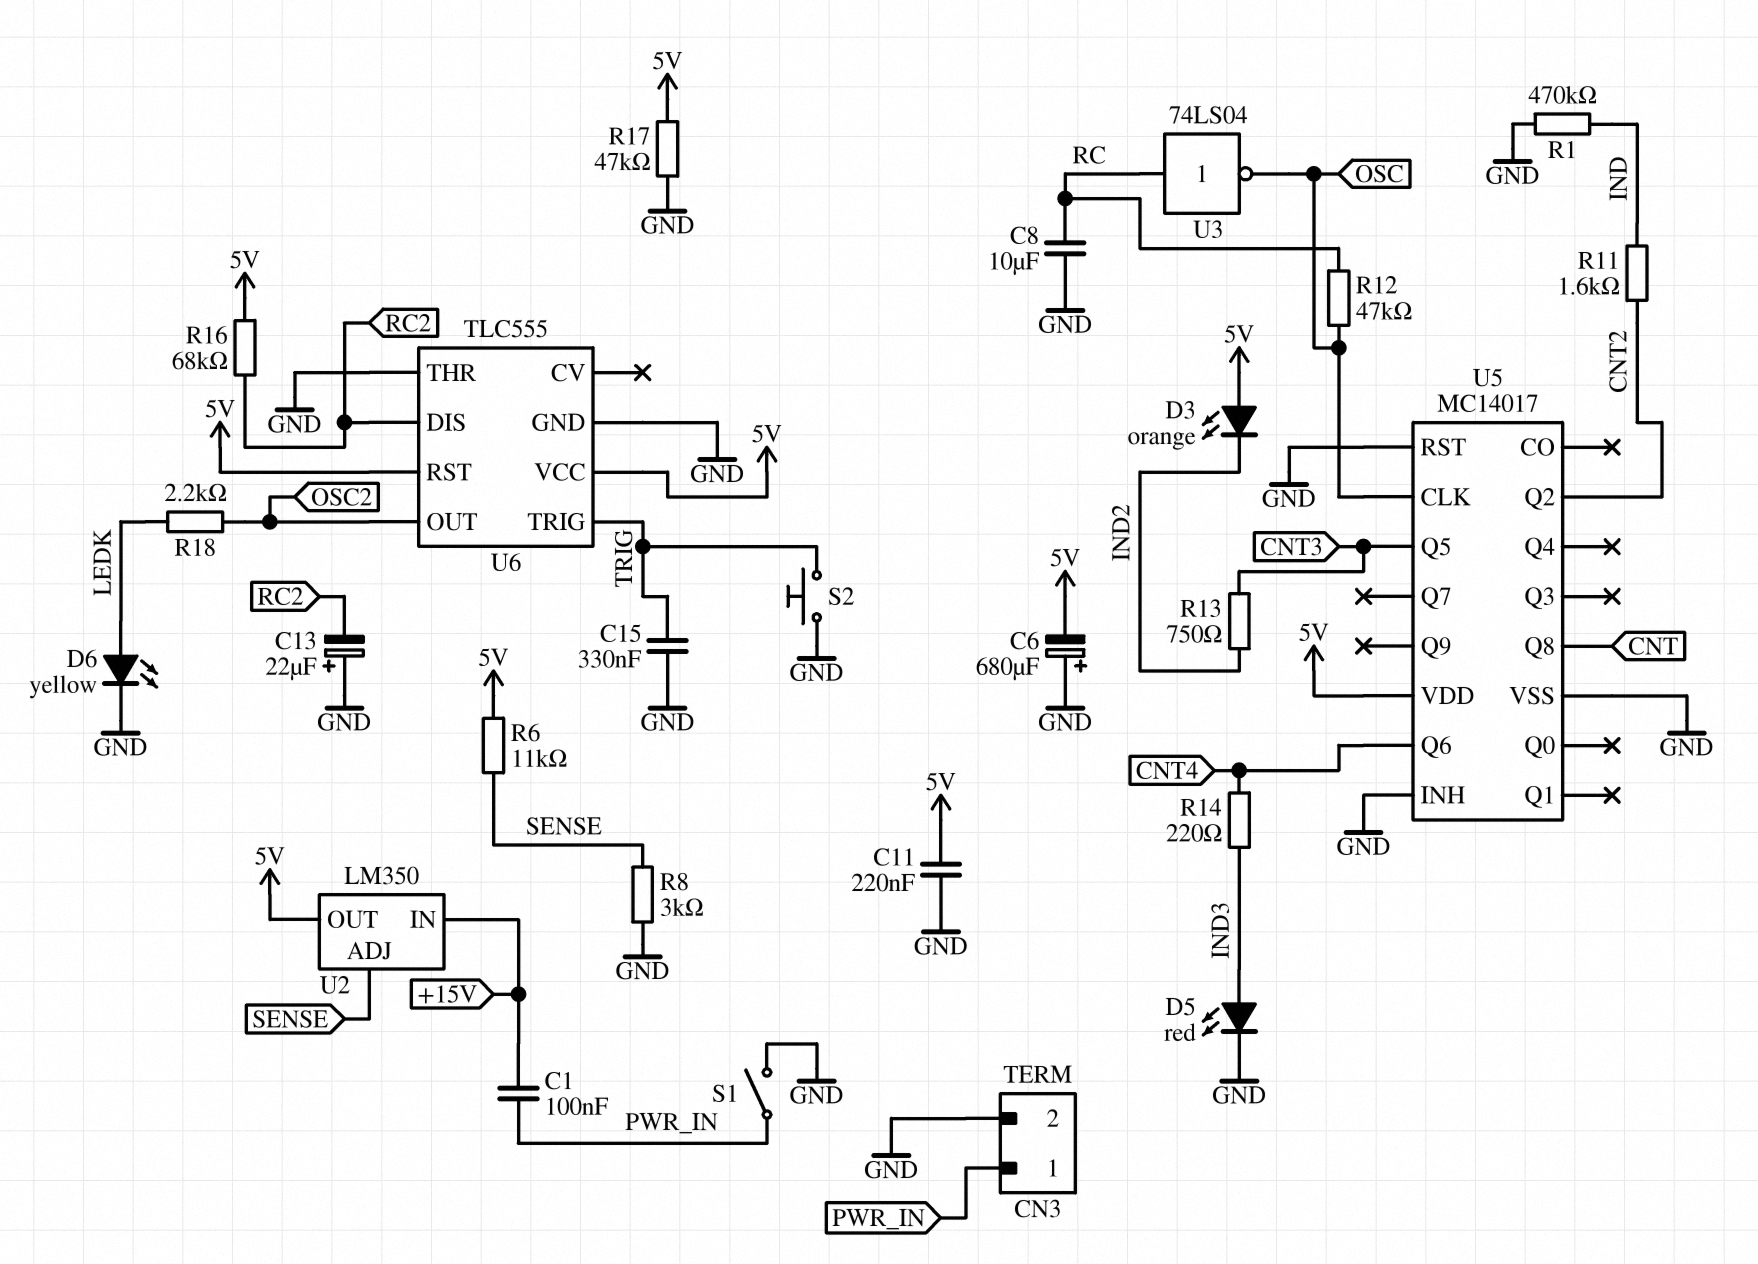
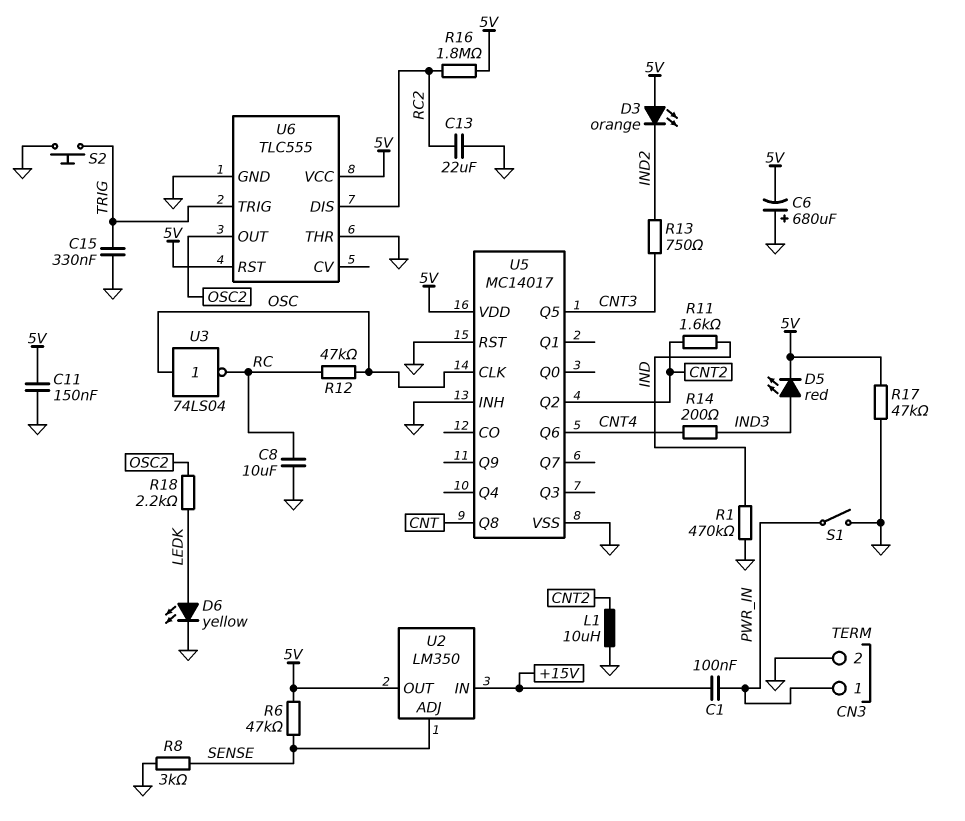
C11: 220nF (5V, GND) -> 150nF (5V, GND)
C13: 22uF (plus GND, minus RC2) -> 22uF (GND, RC2)
D5: LED red (A IND3, K GND) -> LED red (A IND3, K 5V)
L1: none -> 10uH (CNT2, GND)
R6: 11k (5V, SENSE) -> 47k (5V, SENSE)
R14: 220 (CNT4, IND3) -> 200 (CNT4, IND3)
R16: 68k (5V, RC2) -> 1.8M (5V, RC2)
U3: NOT 74LS04 (in RC, out OSC) -> NOT 74LS04 (in OSC, out RC)

